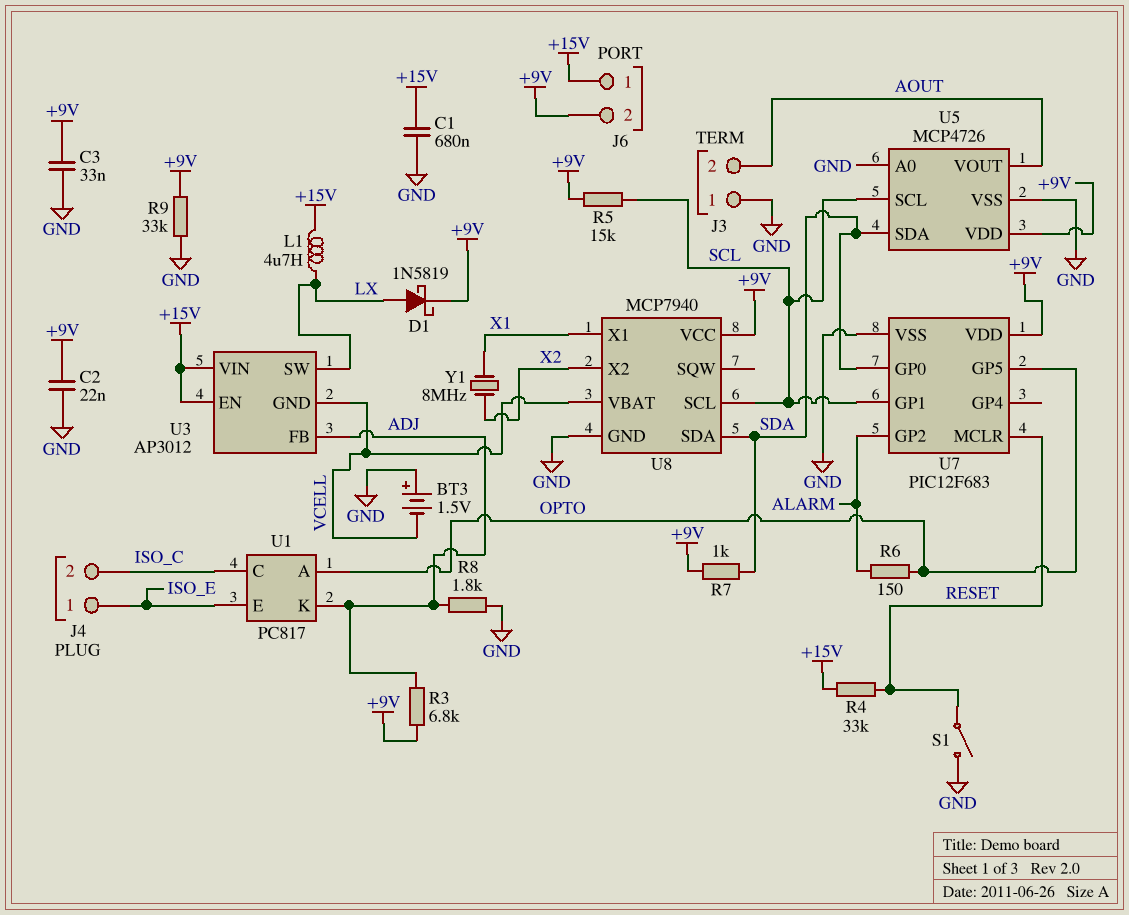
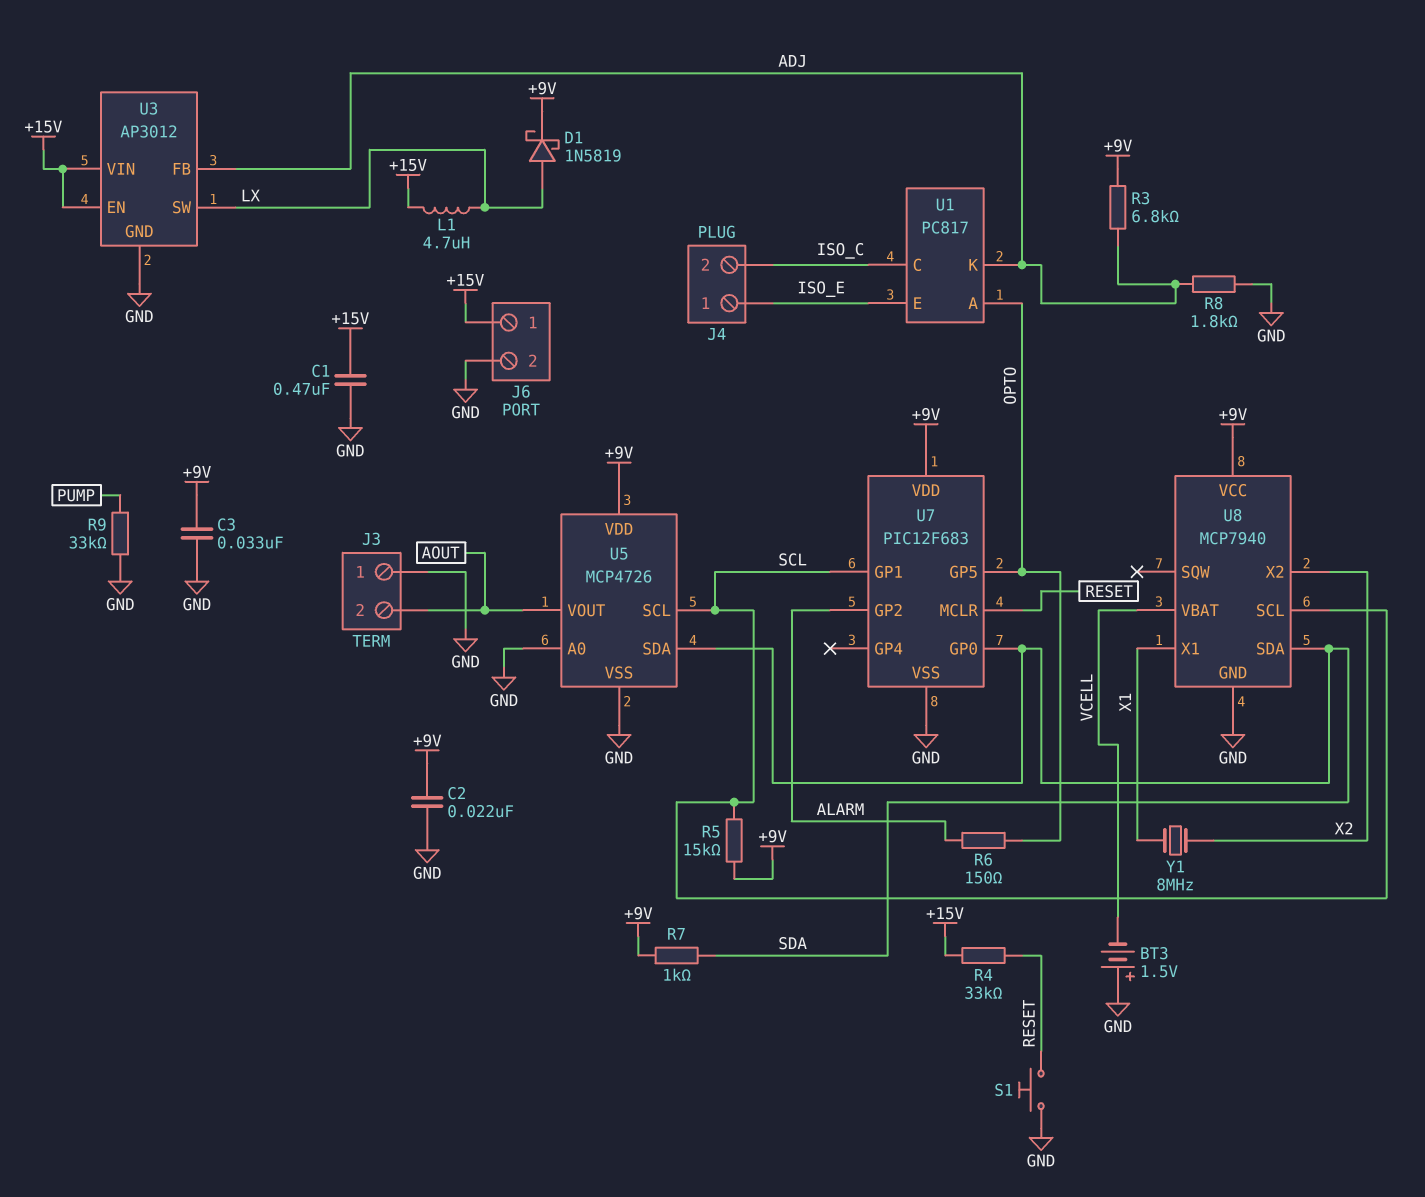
C1: 680nF (+15V, GND) -> 470nF (+15V, GND)
J6 pin 2: +9V -> GND
R9: 33k (+9V, GND) -> 33k (GND, PUMP)
S1: switch (GND, RESET) -> button (GND, RESET)
U3 pin GND: VCELL -> GND

